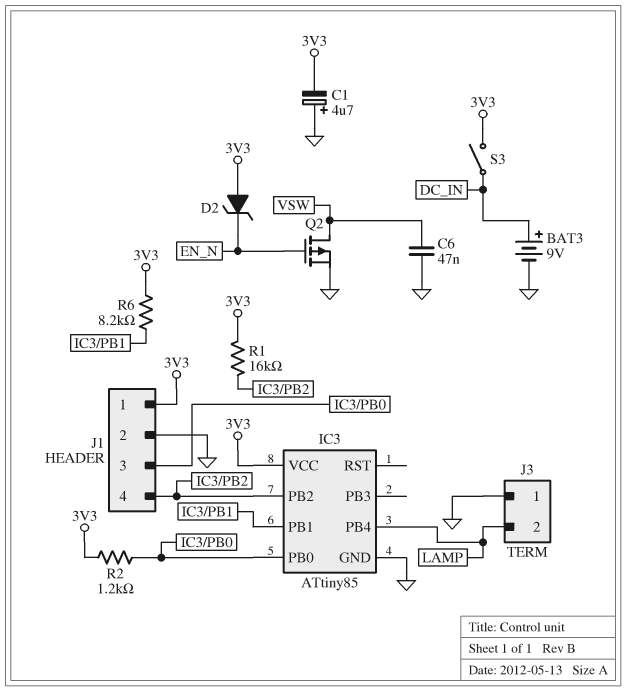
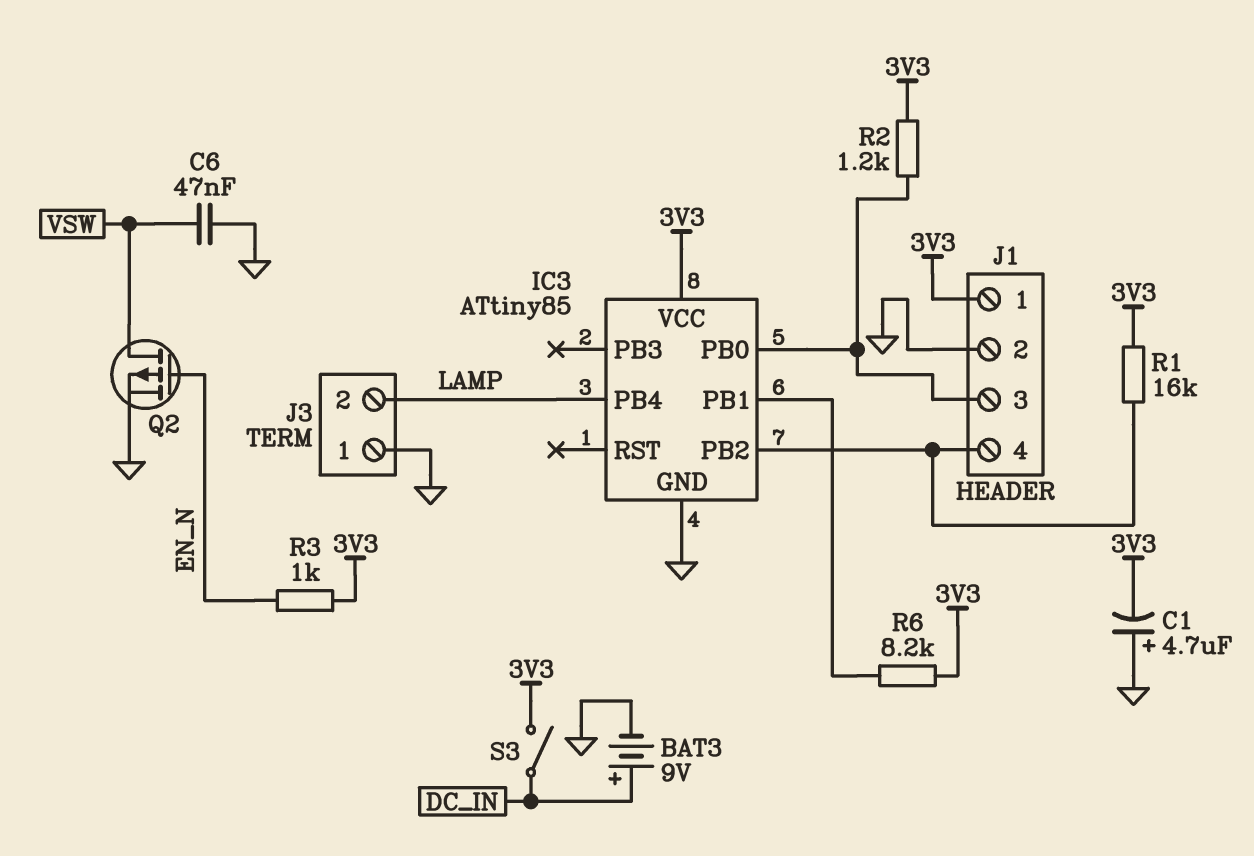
D2: zener (A 3V3, K EN_N) -> none
R3: none -> 1k (3V3, EN_N)

